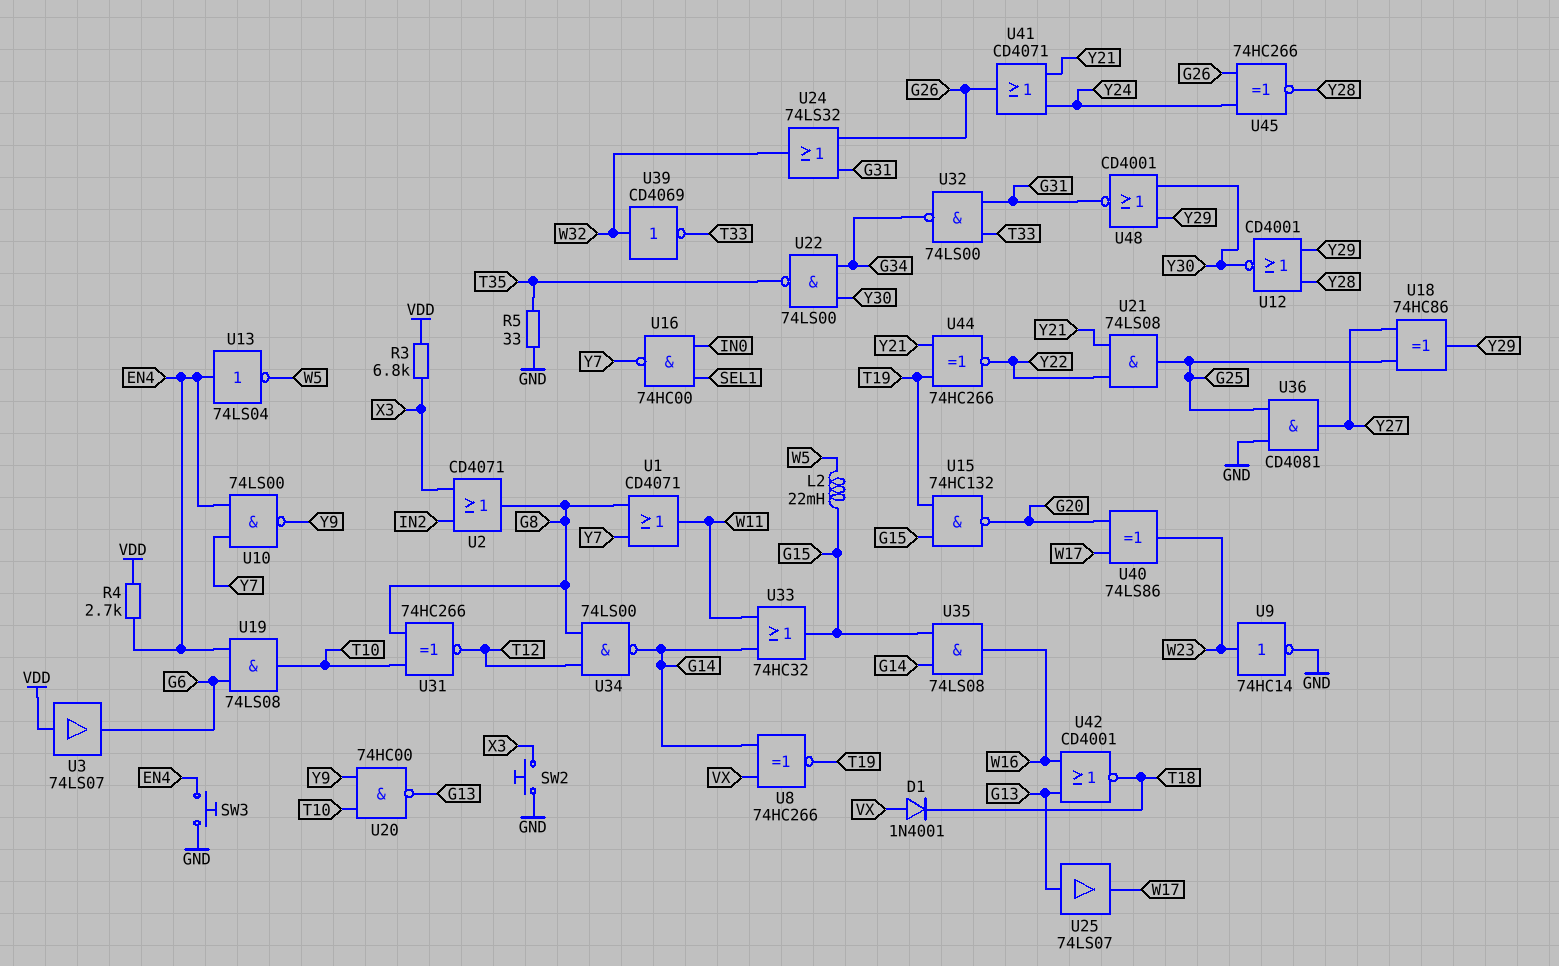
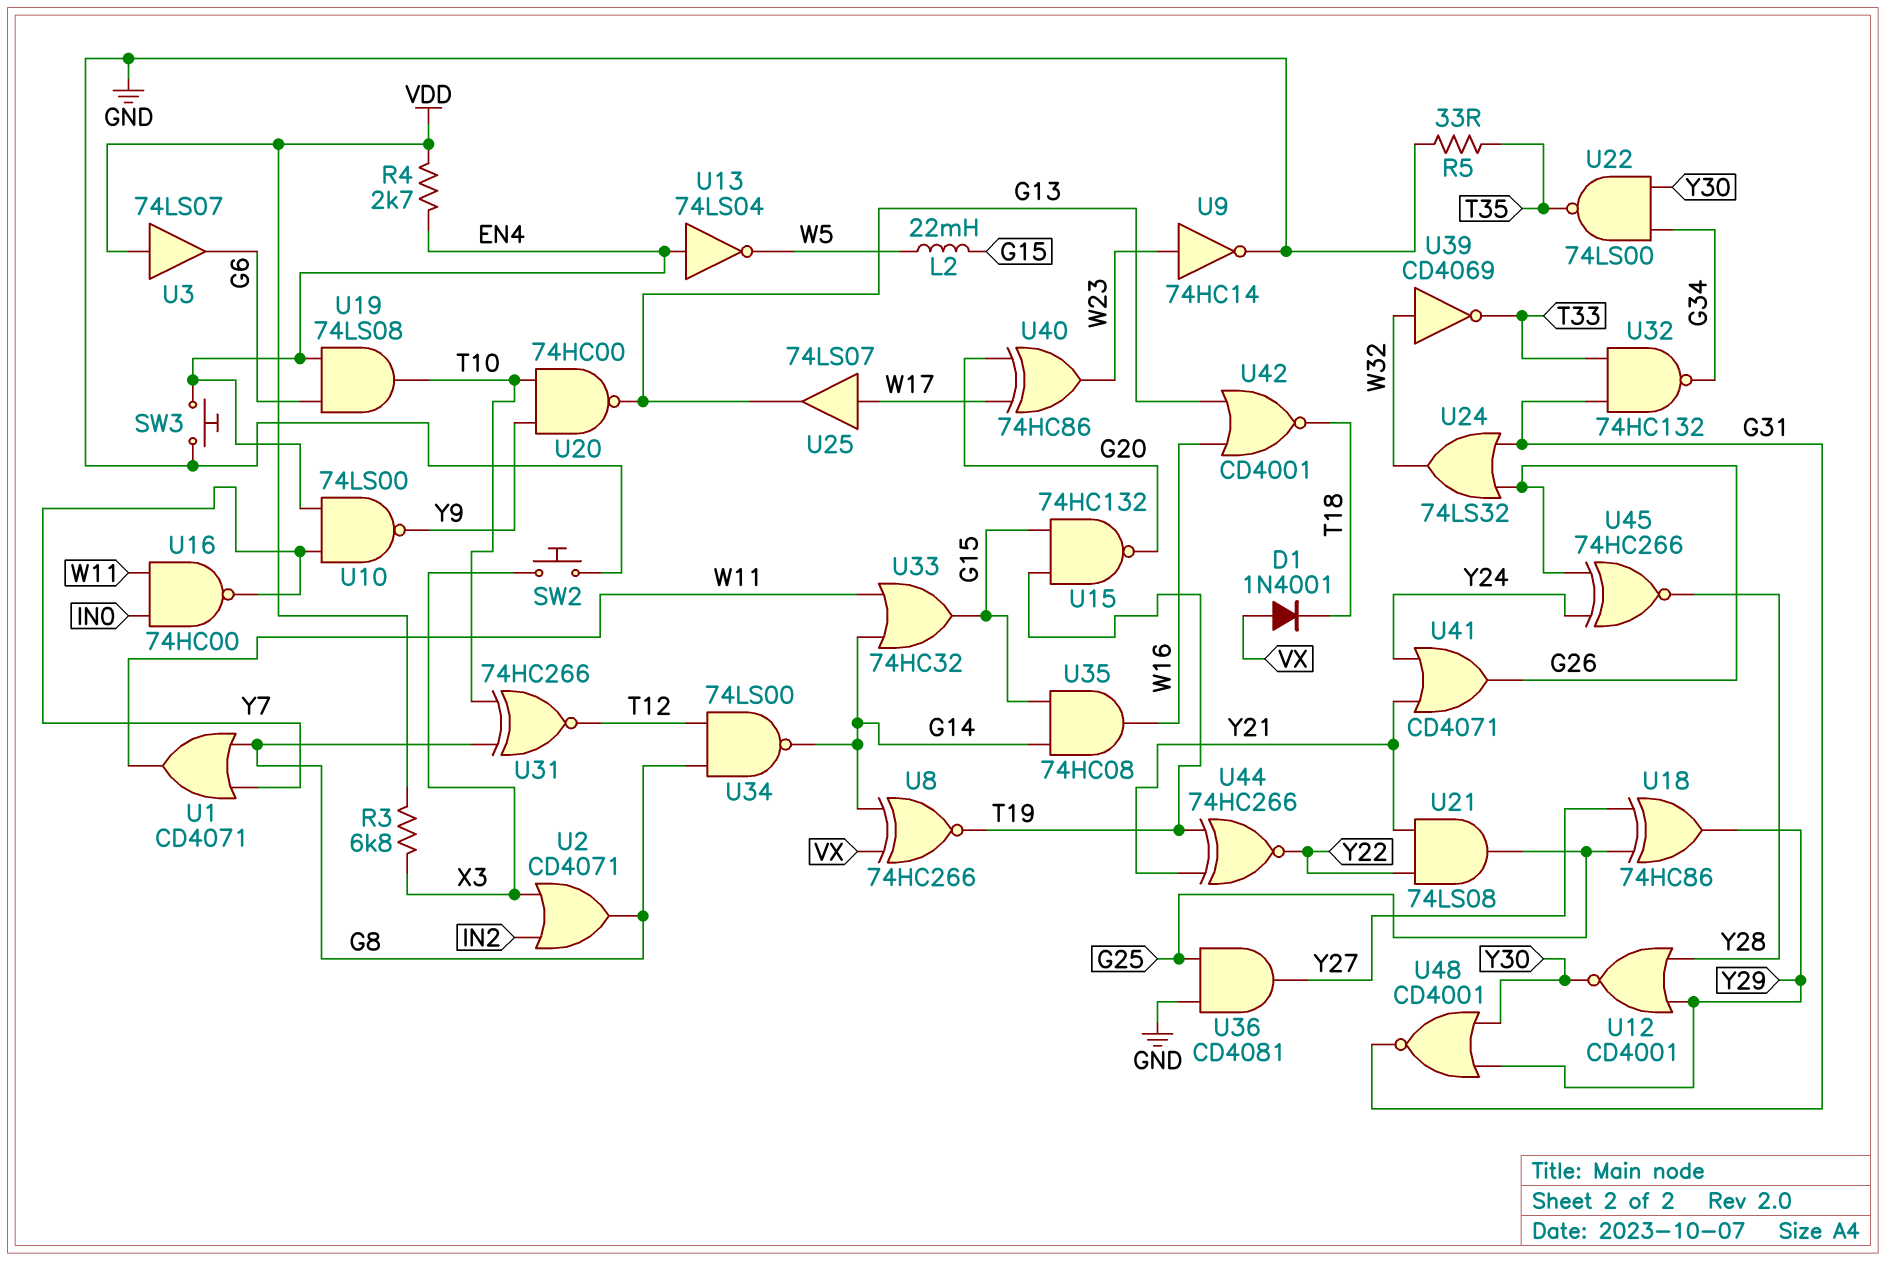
U16: NAND 74HC00 (in IN0, in SEL1, out Y7) -> NAND 74HC00 (in IN0, in W11, out Y7)
U25: buffer 74LS07 (in G13, out W17) -> buffer 74LS07 (in W17, out G13)
U32: NAND 74LS00 (in G31, in T33, out G34) -> NAND 74HC132 (in G31, in T33, out G34)
U35: AND 74LS08 (in G14, in G15, out W16) -> AND 74HC08 (in G14, in G15, out W16)
U40: XOR 74LS86 (in G20, in W17, out W23) -> XOR 74HC86 (in G20, in W17, out W23)

